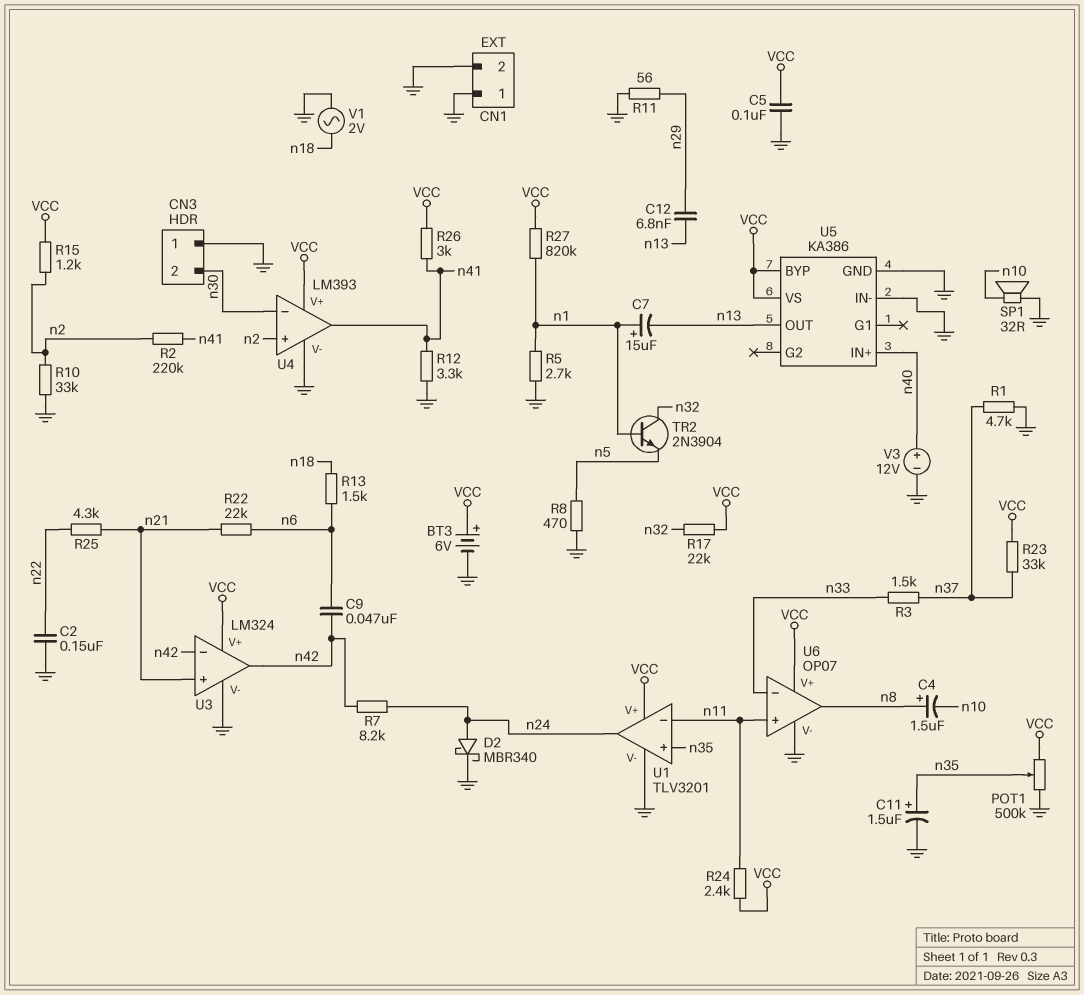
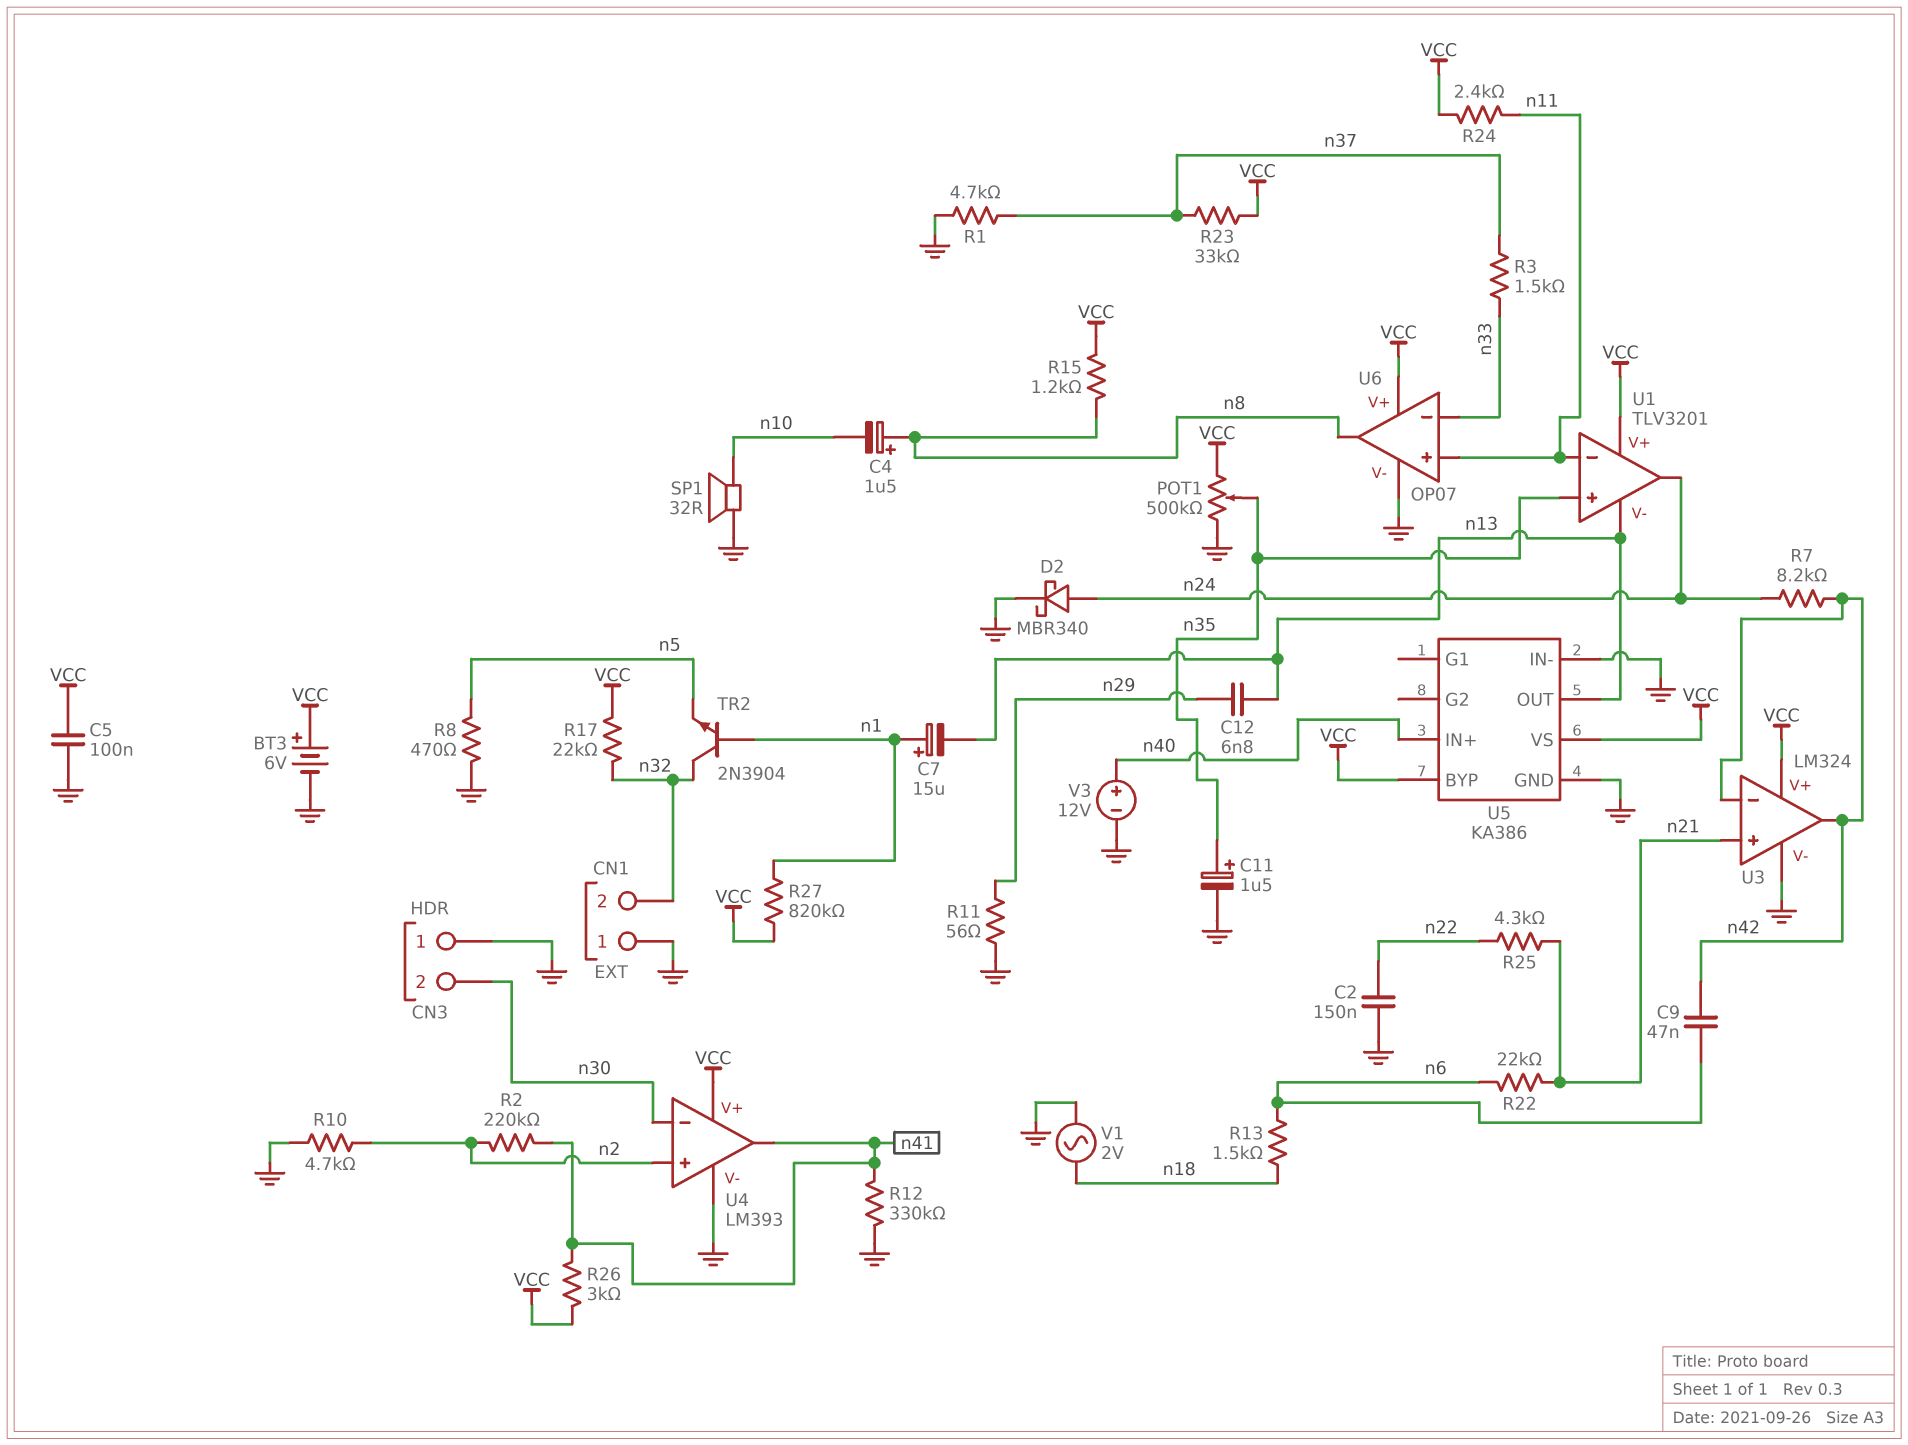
CN1 pin 2: GND -> n32
R5: 2.7k (GND, n1) -> none
R10: 33k (GND, n2) -> 4.7k (GND, n2)
R12: 3.3k (GND, n41) -> 330k (GND, n41)
R15: 1.2k (VCC, n2) -> 1.2k (VCC, n8)
U1 pin V-: GND -> n13

